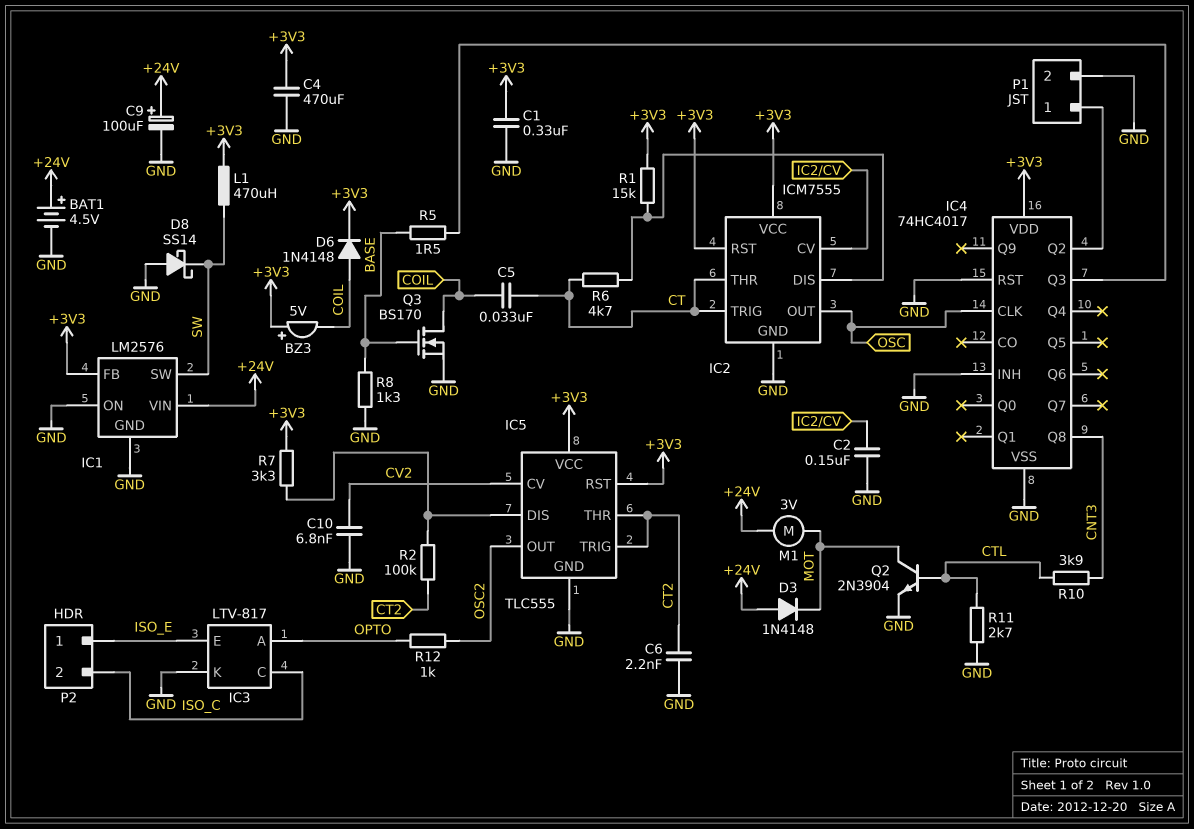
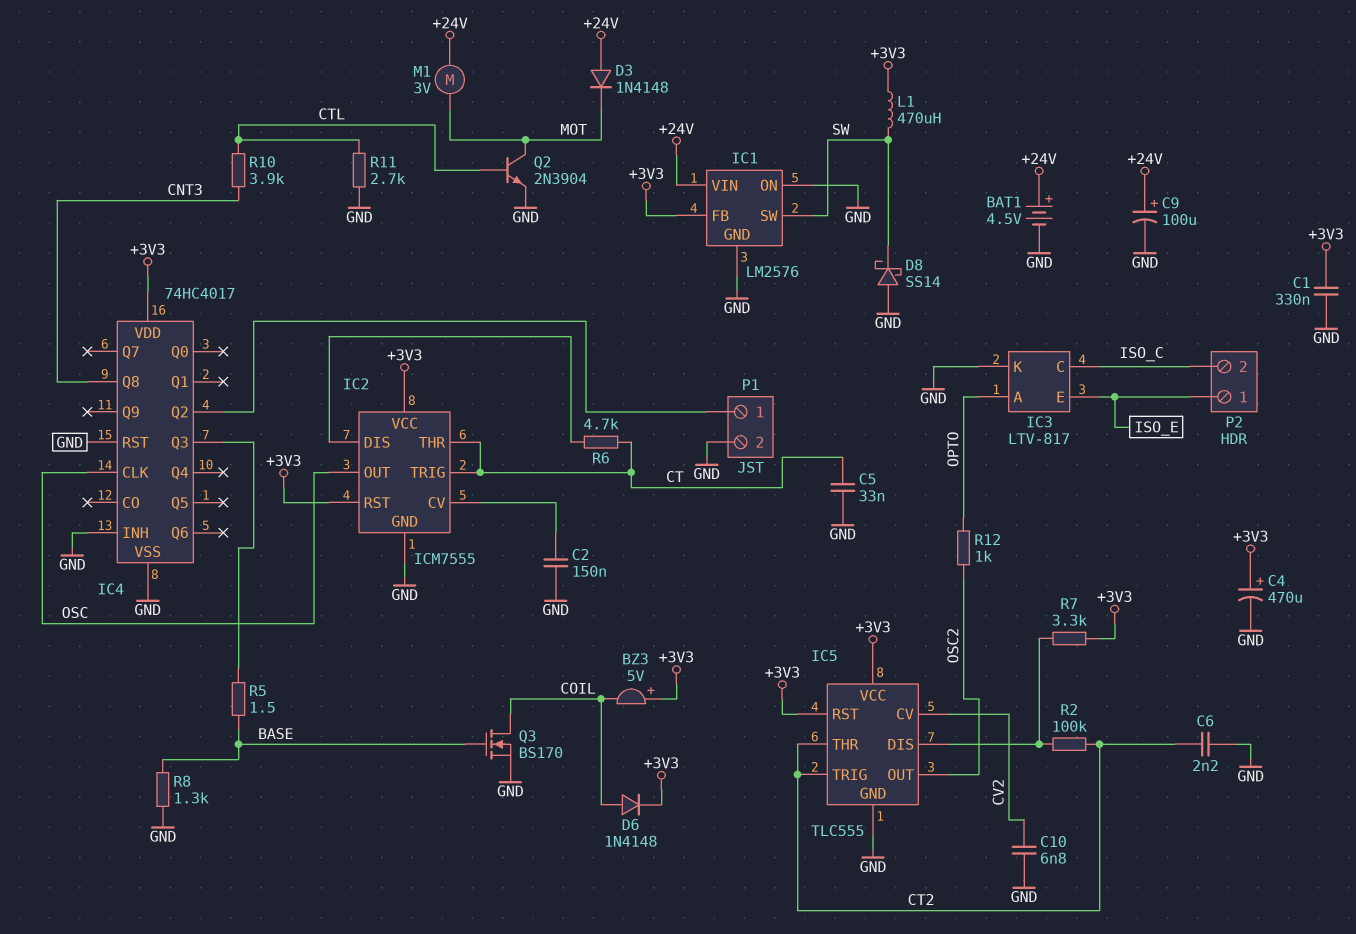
C4: 470uF (+3V3, GND) -> 470uF (plus +3V3, minus GND)
C5: 33nF (COIL, CT) -> 33nF (CT, GND)
R1: 15k (+3V3, IC2/DIS) -> none

